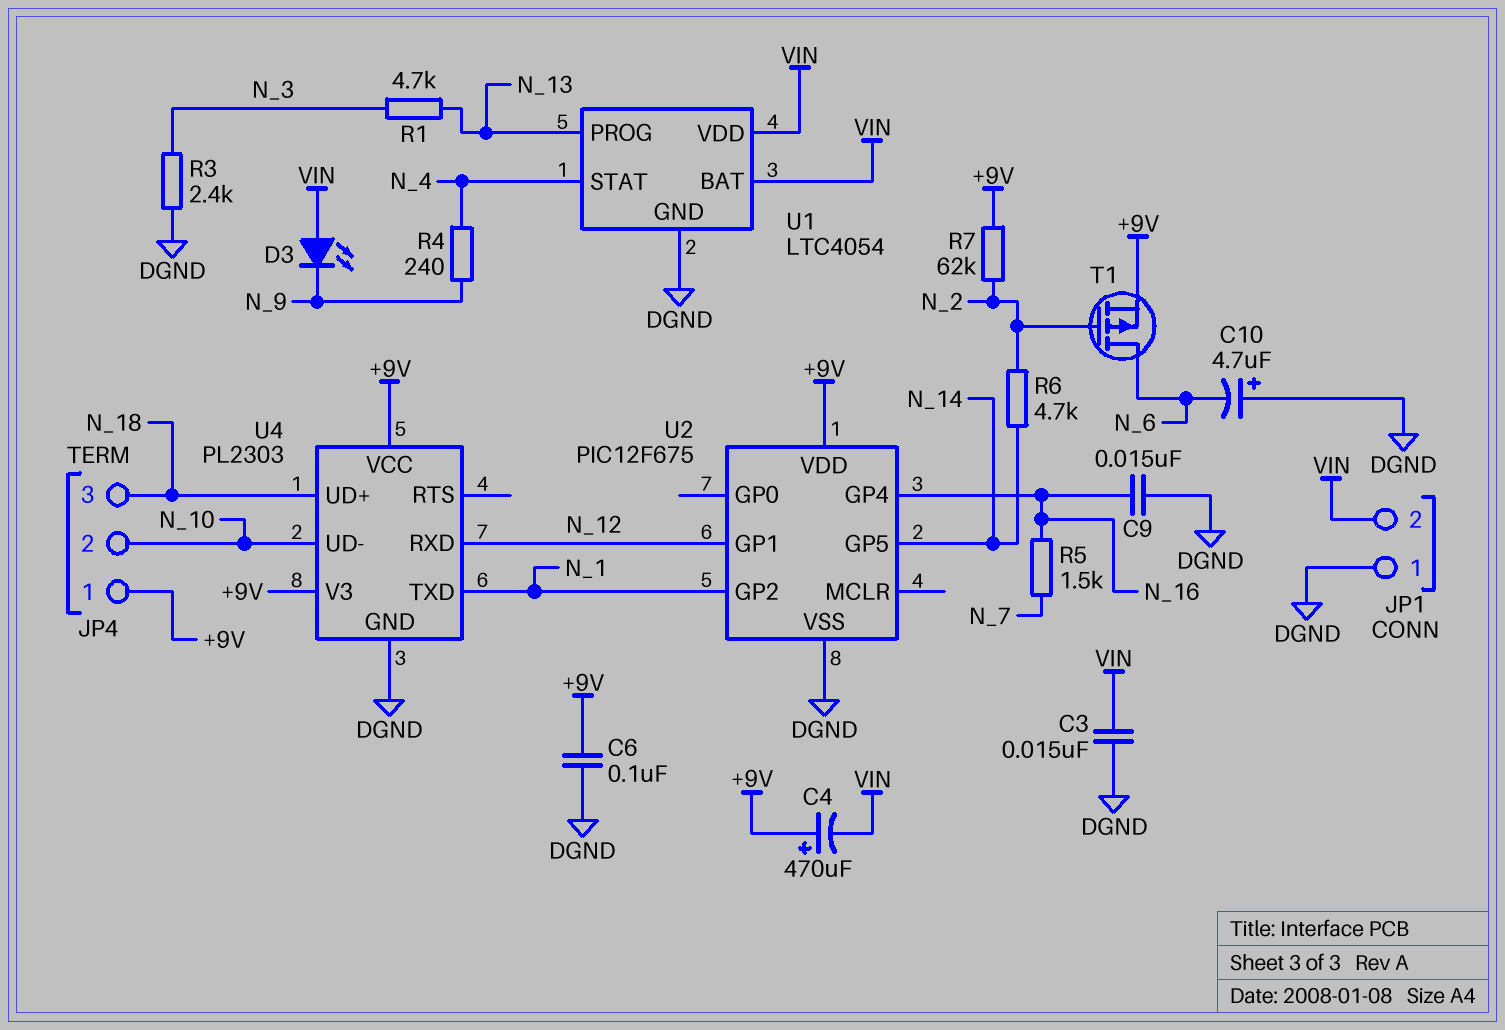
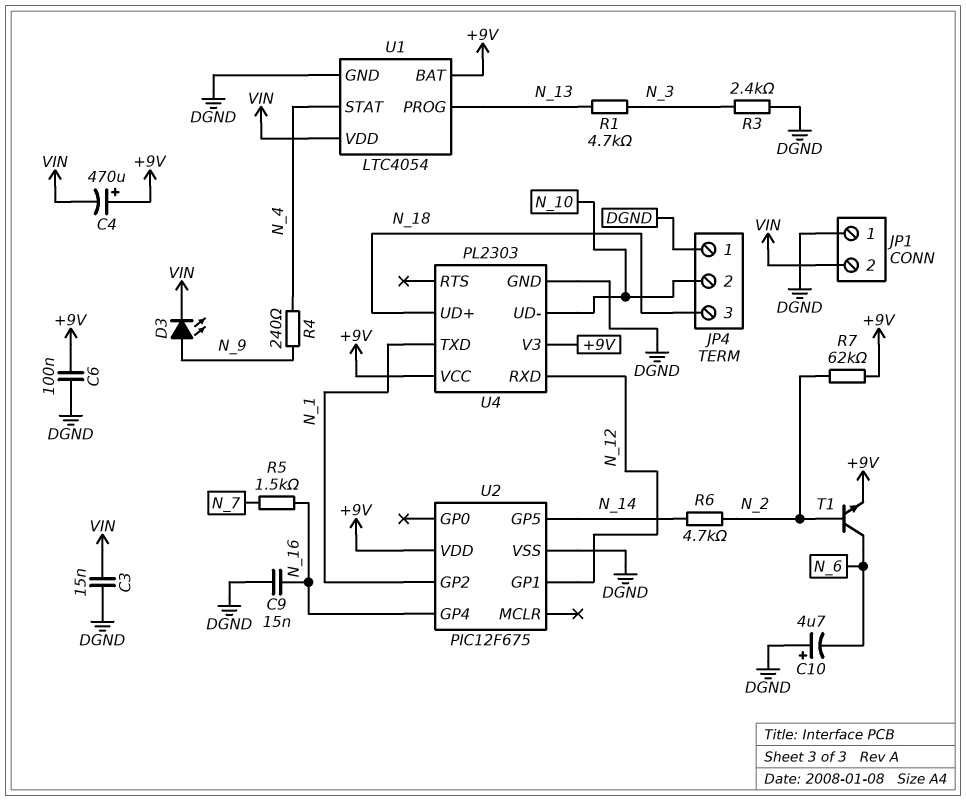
D3: LED (A VIN, K N_9) -> LED (A N_9, K VIN)
JP4 pin 1: +9V -> DGND
T1: PMOS (G N_2, D N_6, S +9V) -> NPN (B N_2, C N_6, E +9V)
U1 pin BAT: VIN -> +9V

